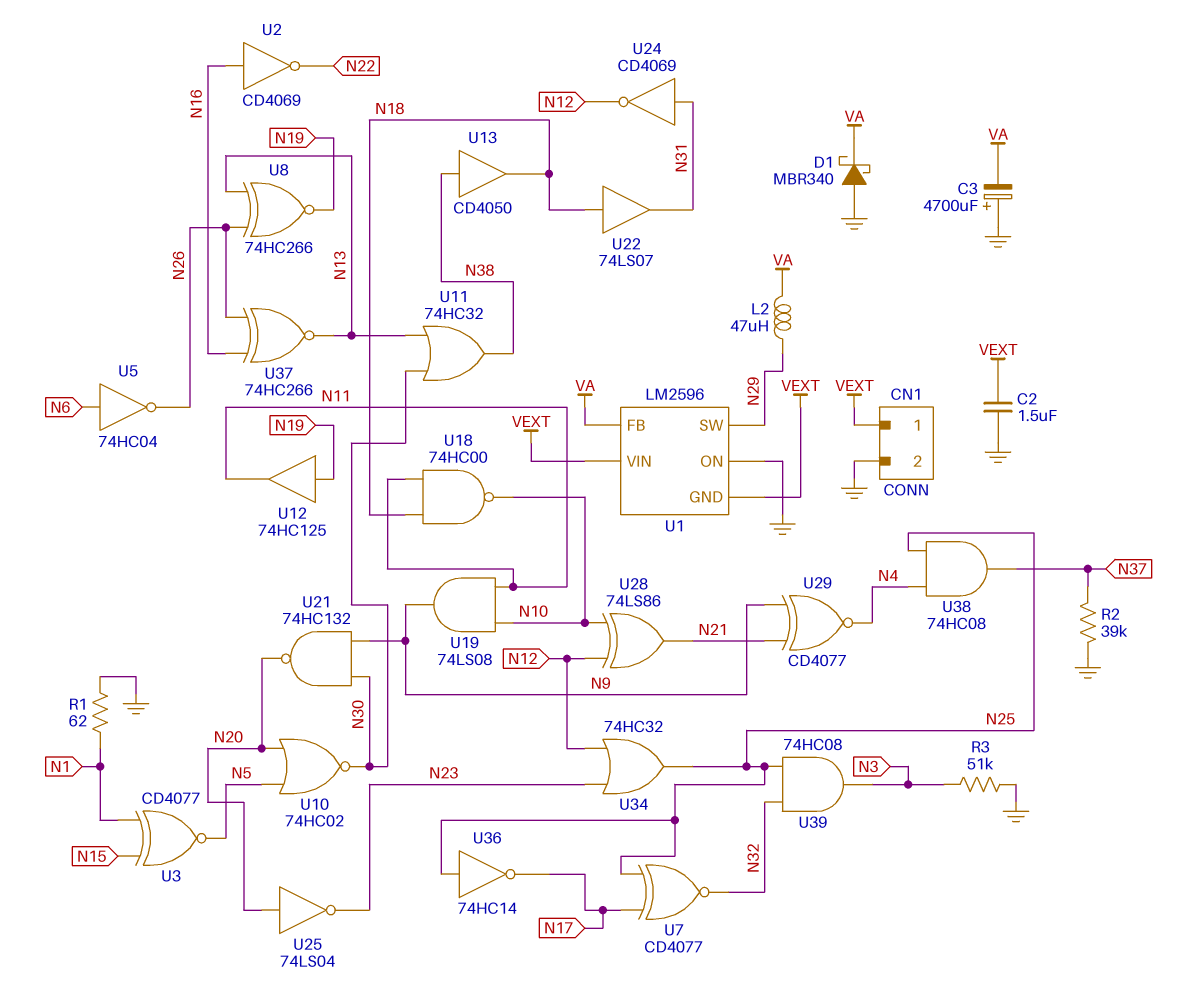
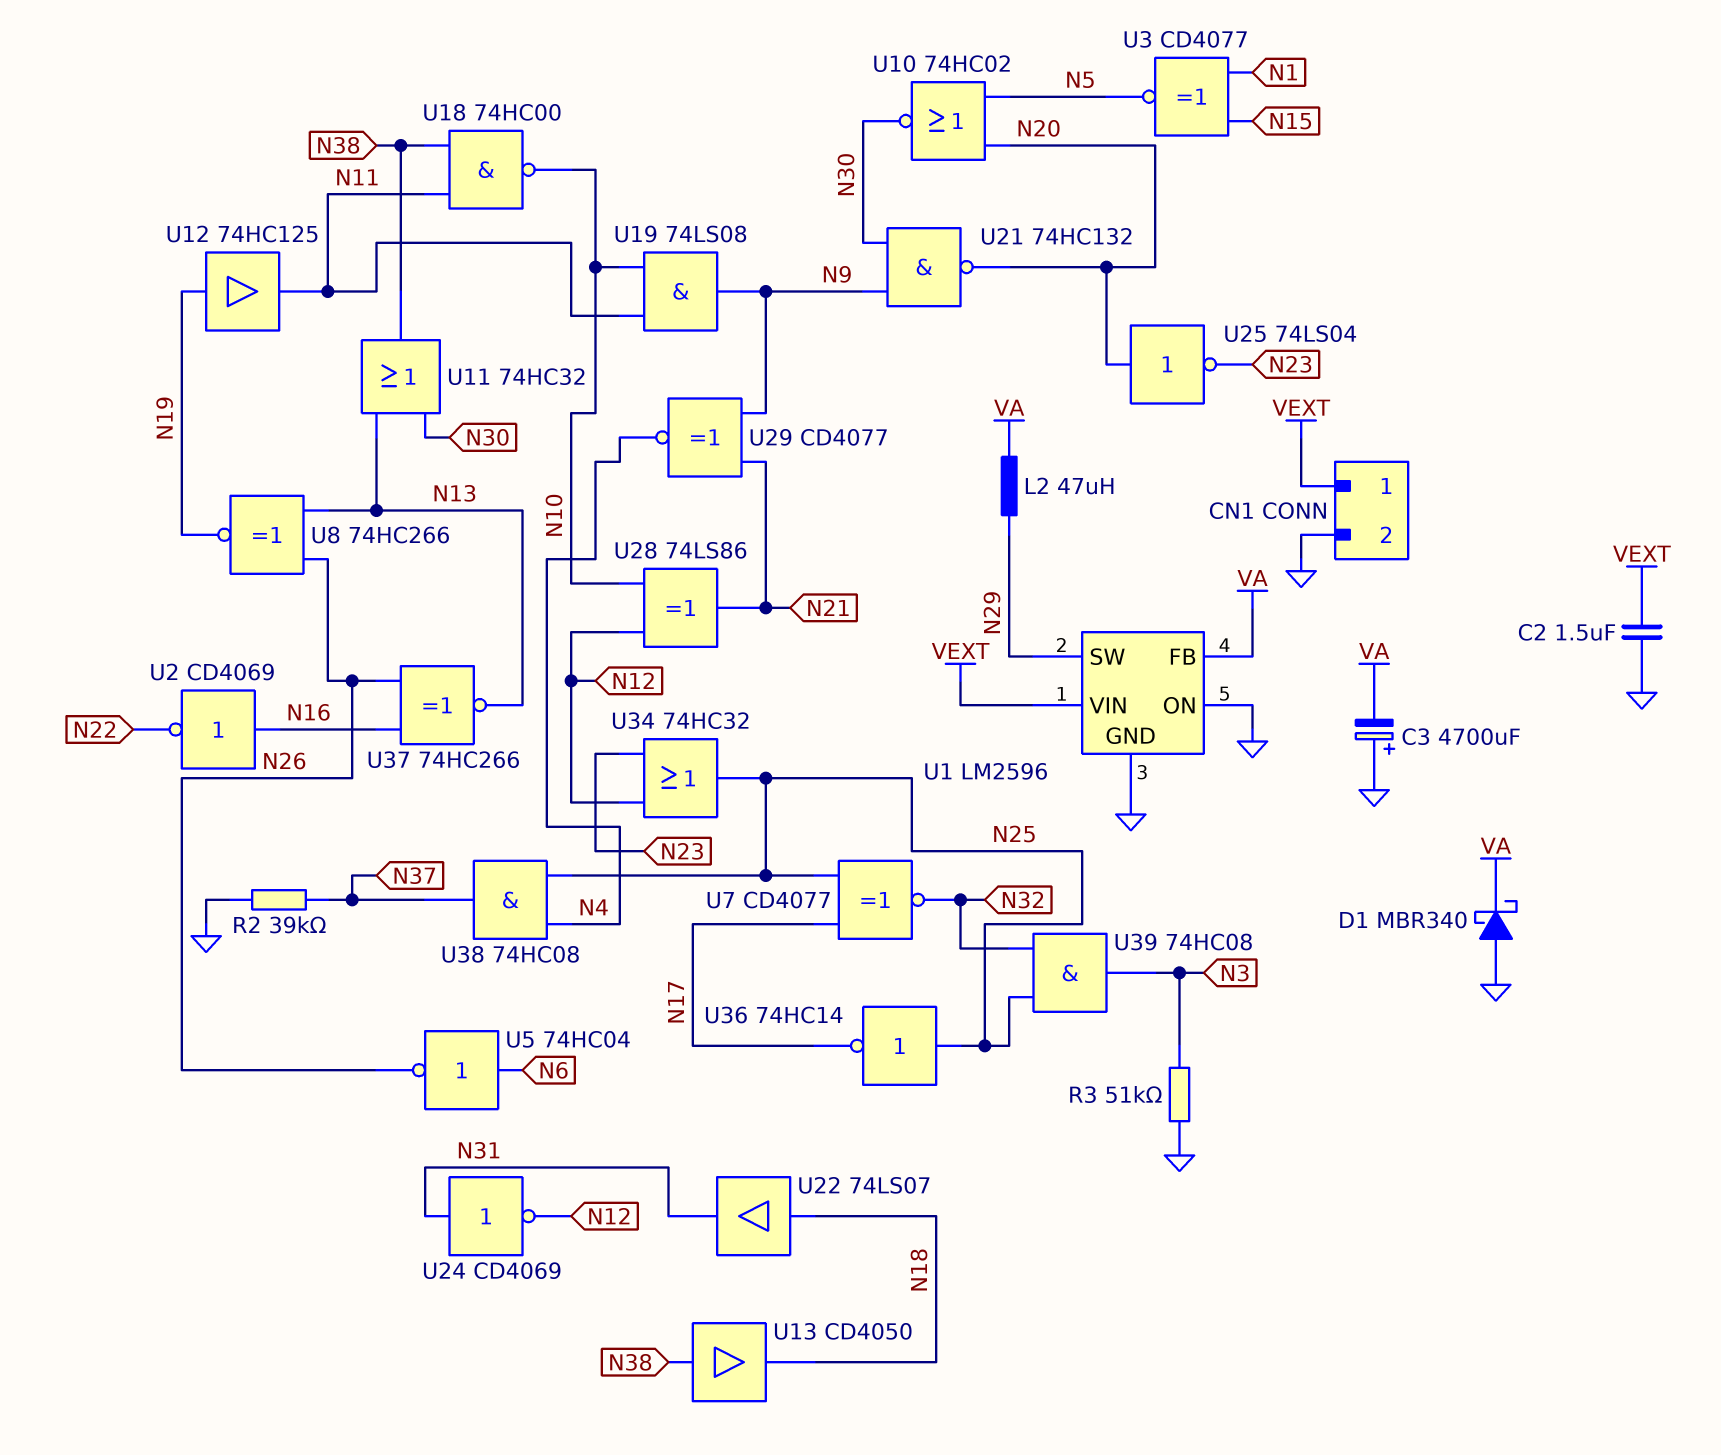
R1: 62 (GND, N1) -> none
U1 pin GND: VEXT -> GND
U18: NAND 74HC00 (in N11, in N18, out N10) -> NAND 74HC00 (in N11, in N38, out N10)

